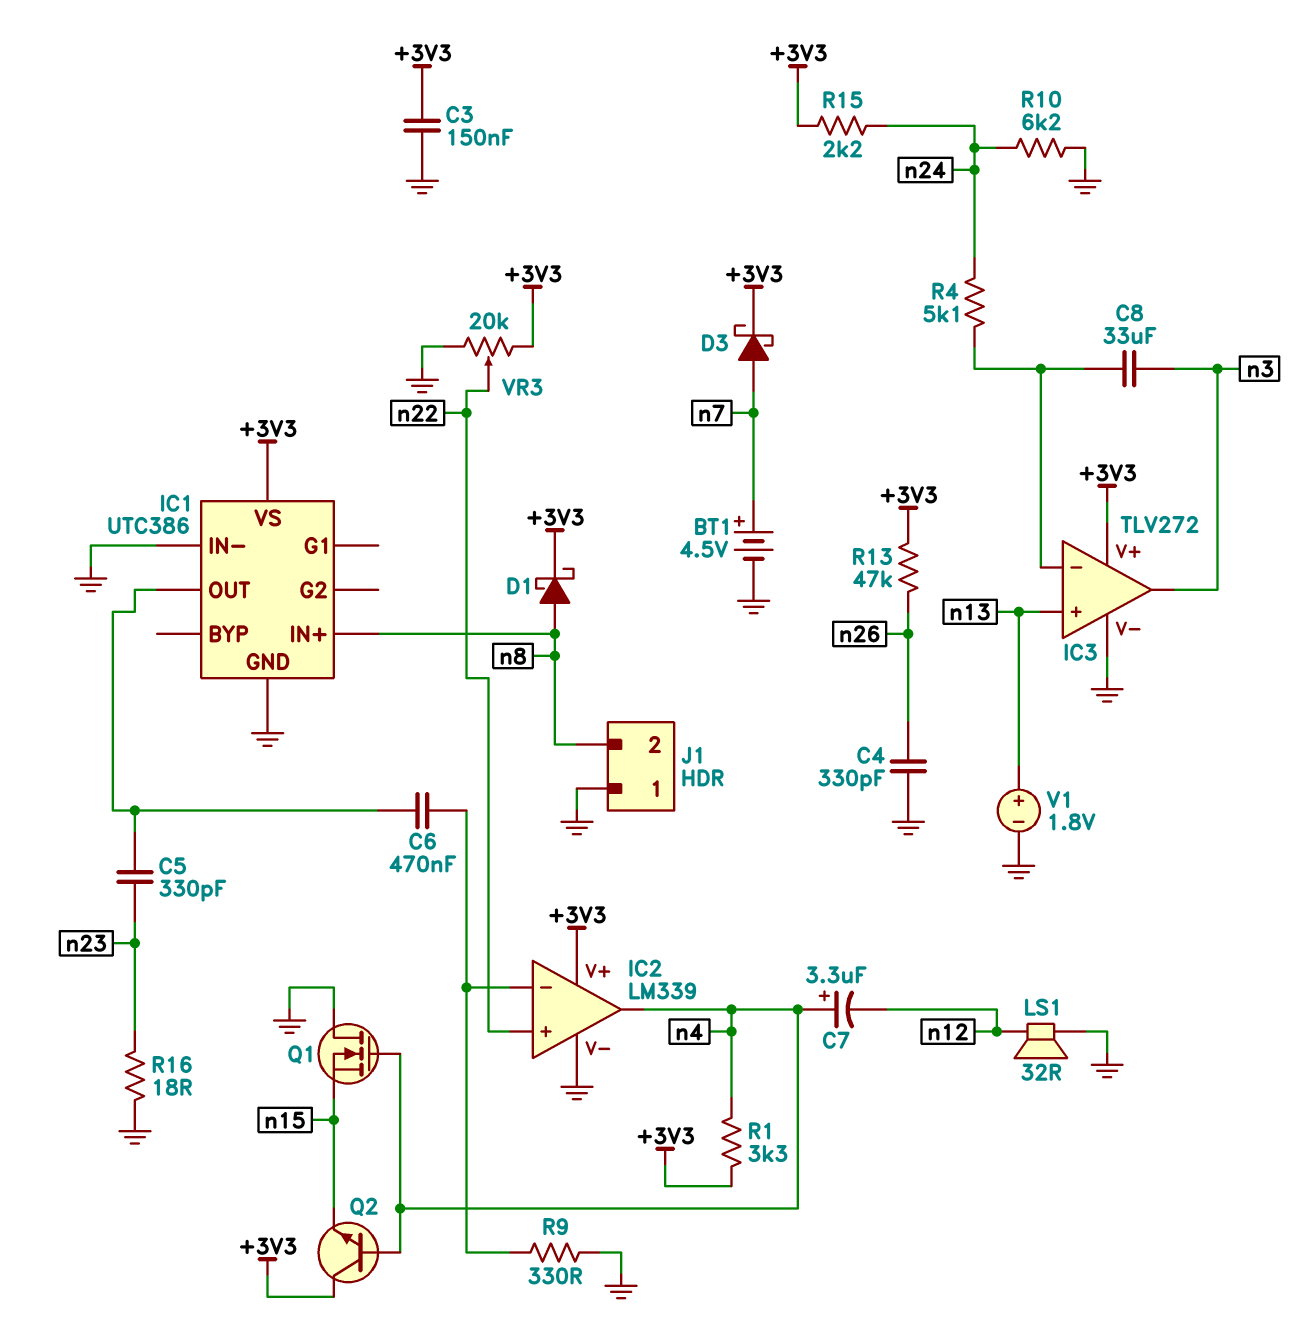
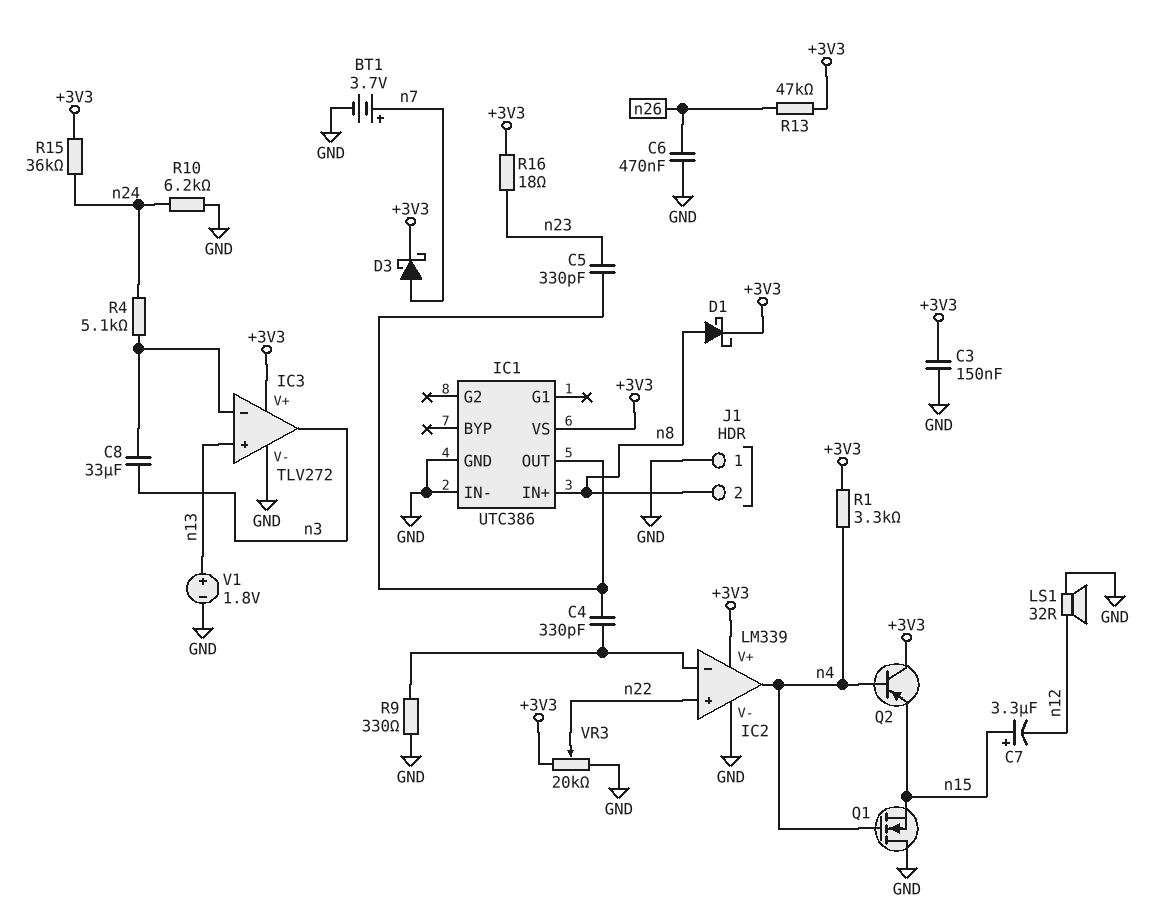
BT1: 4.5V (plus n7, minus GND) -> 3.7V (plus n7, minus GND)
C4: 330pF (GND, n26) -> 330pF (IC1/OUT, IC2/in-)
C6: 470nF (IC1/OUT, IC2/in-) -> 470nF (GND, n26)
C7: 3.3uF (plus n4, minus n12) -> 3.3uF (plus n15, minus n12)
Q2: NPN (B n4, C +3V3, E n15) -> PNP (B n4, C +3V3, E n15)
R15: 2.2k (+3V3, n24) -> 36k (+3V3, n24)
R16: 18 (GND, n23) -> 18 (+3V3, n23)

